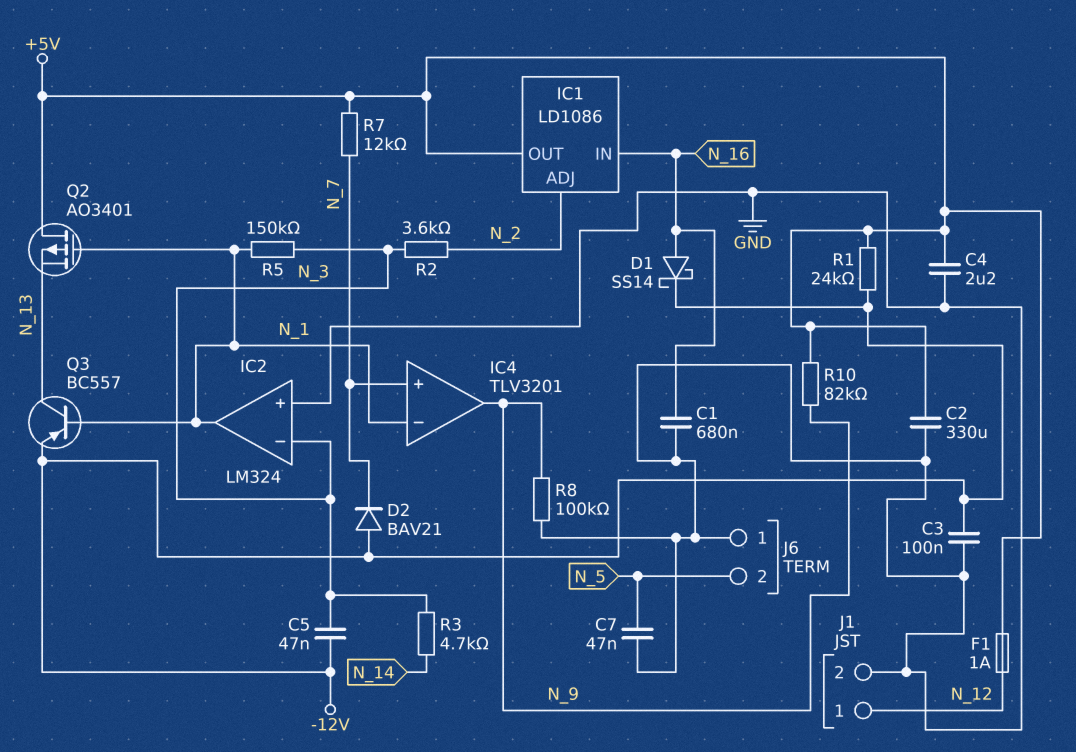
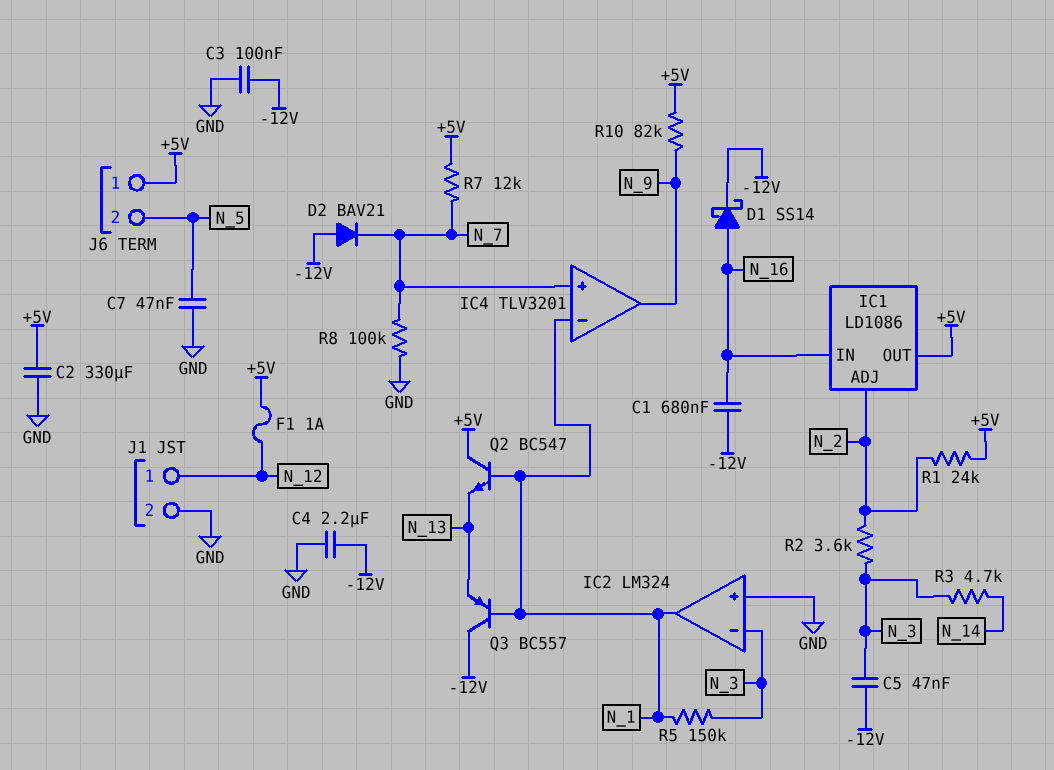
C1: 680nF (GND, N_16) -> 680nF (-12V, N_16)
C4: 2.2uF (+5V, GND) -> 2.2uF (-12V, GND)
J6 pin 1: GND -> +5V
Q2: PMOS AO3401 (G N_1, D +5V, S N_13) -> NPN BC547 (B N_1, C +5V, E N_13)
Q3: PNP BC557 (B N_1, C N_13, E -12V) -> PNP BC557 (B N_1, C -12V, E N_13)
R1: 24k (+5V, -12V) -> 24k (+5V, N_2)
R8: 100k (GND, N_9) -> 100k (GND, N_7)

